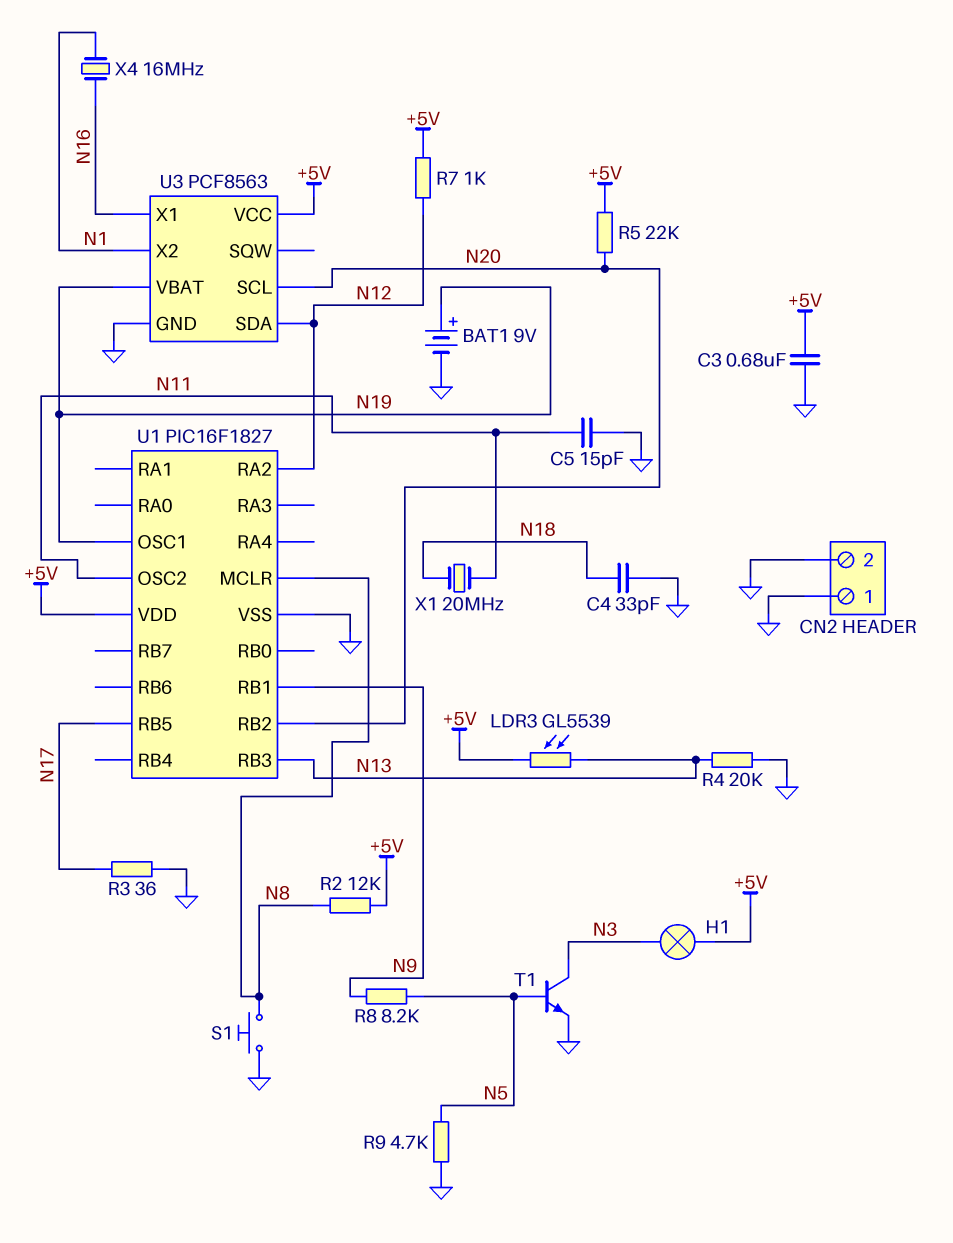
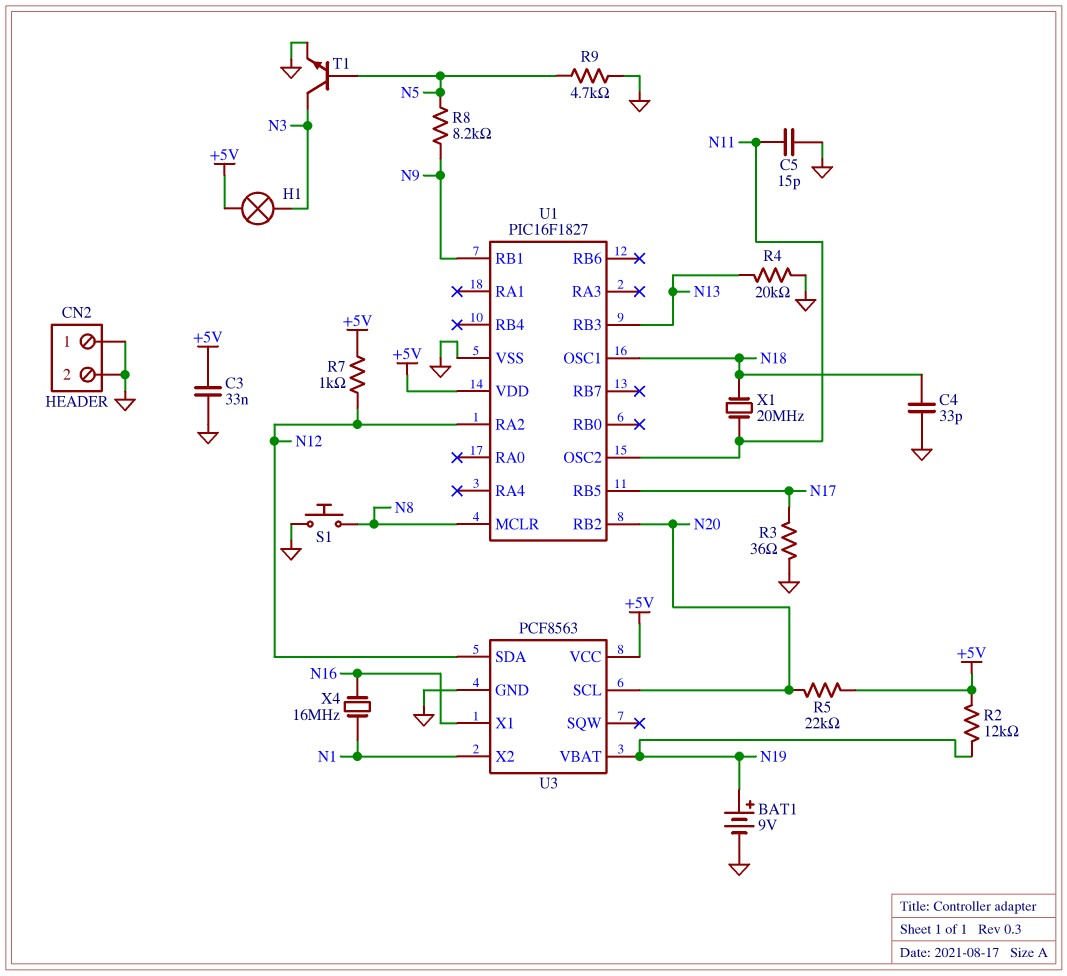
C3: 680nF (+5V, GND) -> 33nF (+5V, GND)
LDR3: GL5539 (+5V, N13) -> none
R2: 12k (+5V, N8) -> 12k (+5V, N19)
U1 pin OSC1: N19 -> N18

